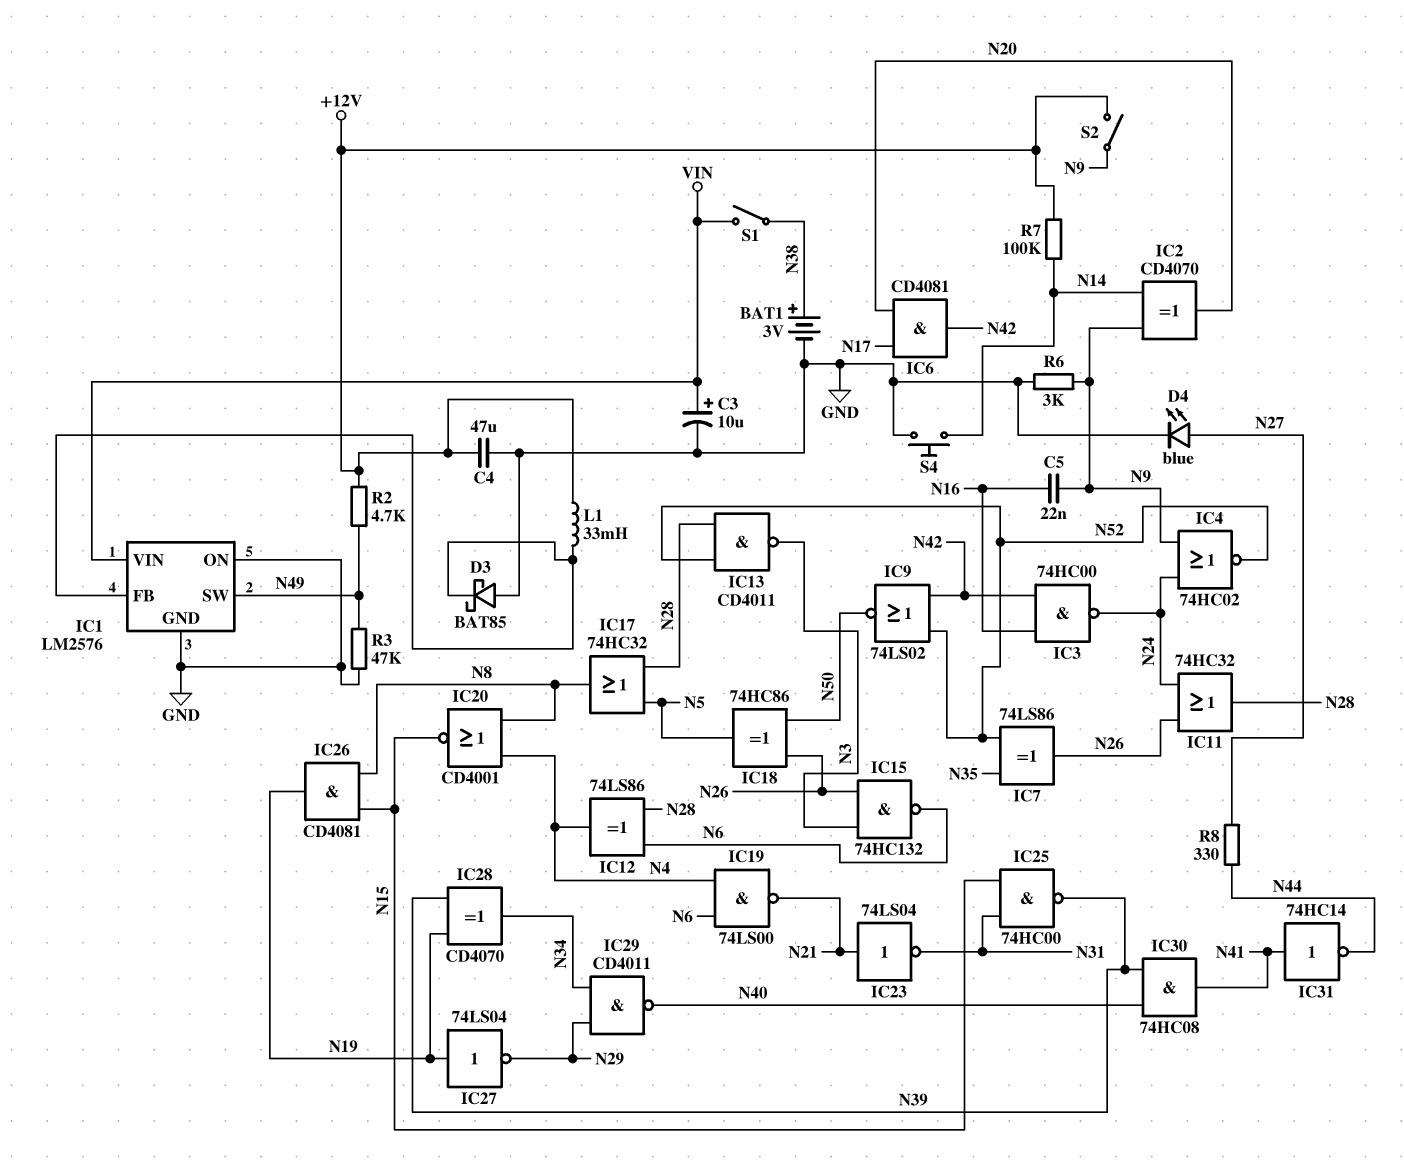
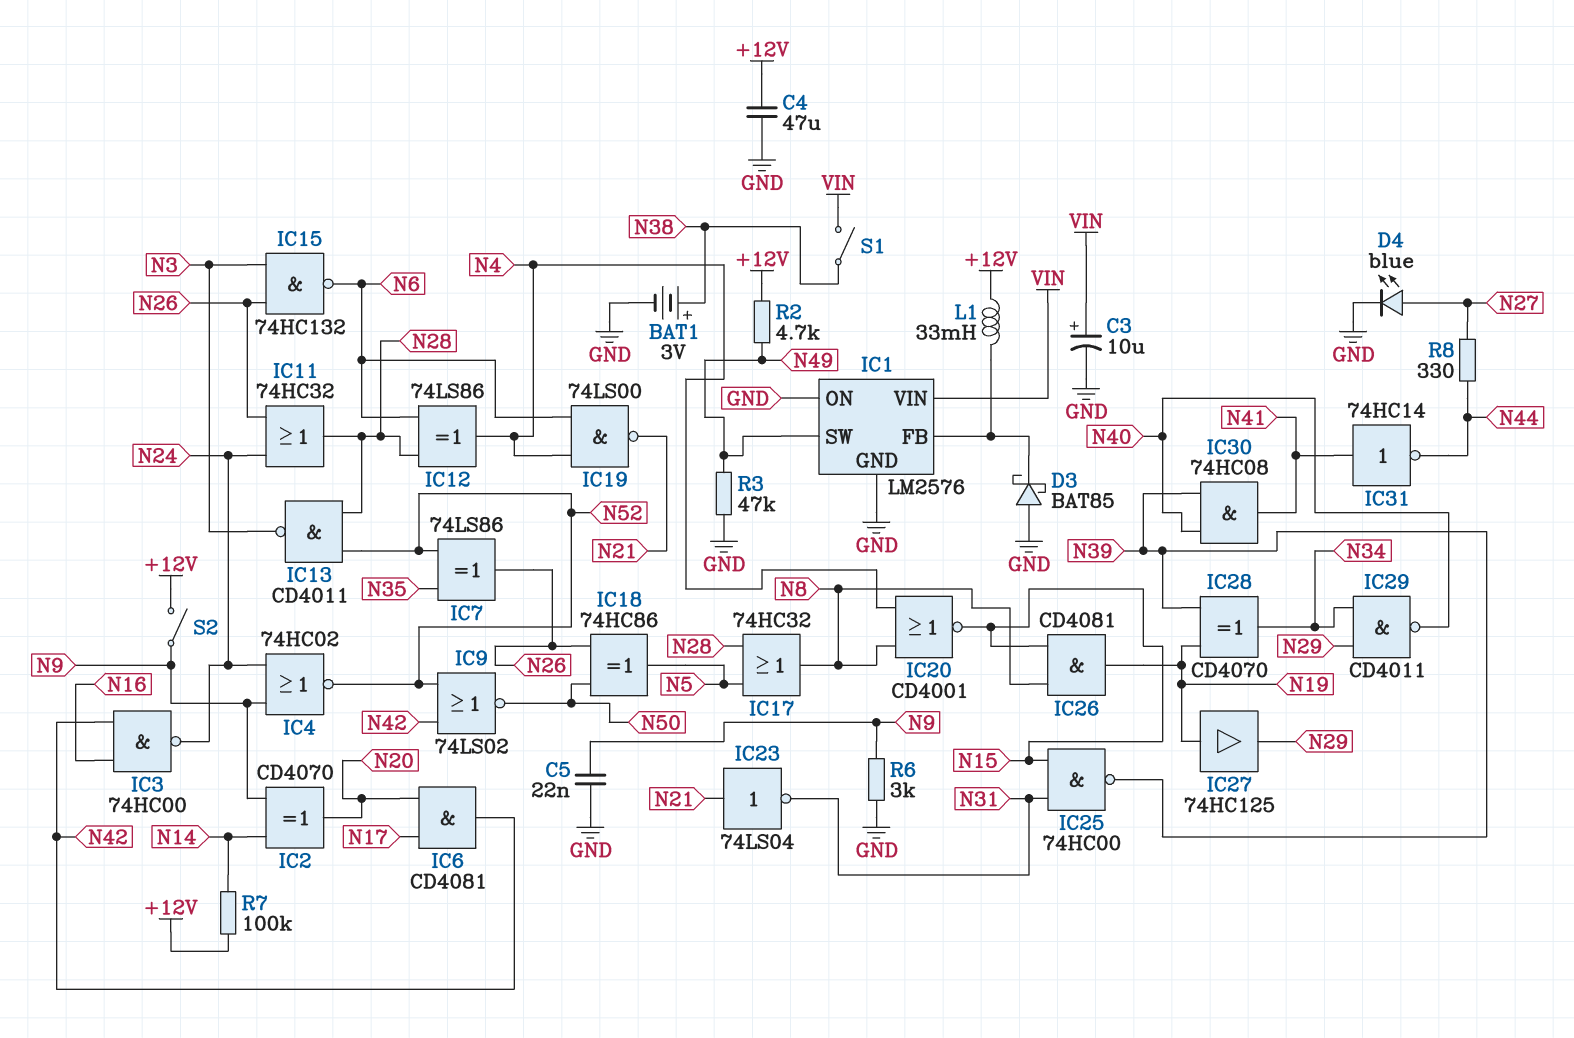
C5: 22nF (N9, N16) -> 22nF (GND, N9)
IC27: NOT 74LS04 (in N19, out N29) -> buffer 74HC125 (in N19, out N29)
S4: button (GND, N14) -> none

